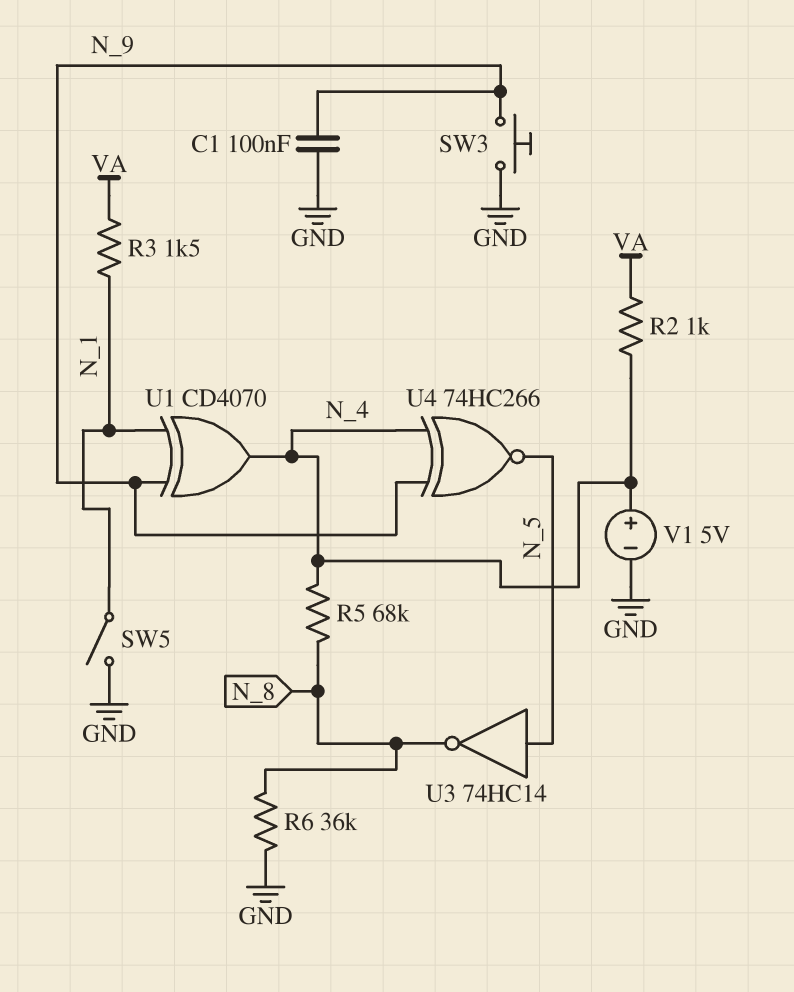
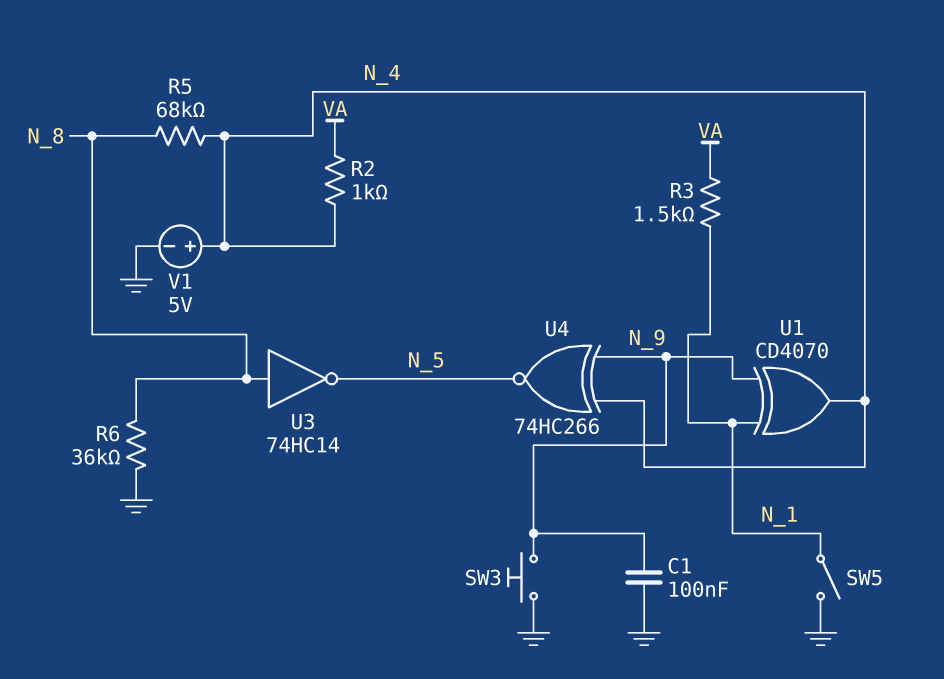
U3: NOT 74HC14 (in N_5, out N_8) -> NOT 74HC14 (in N_8, out N_5)

